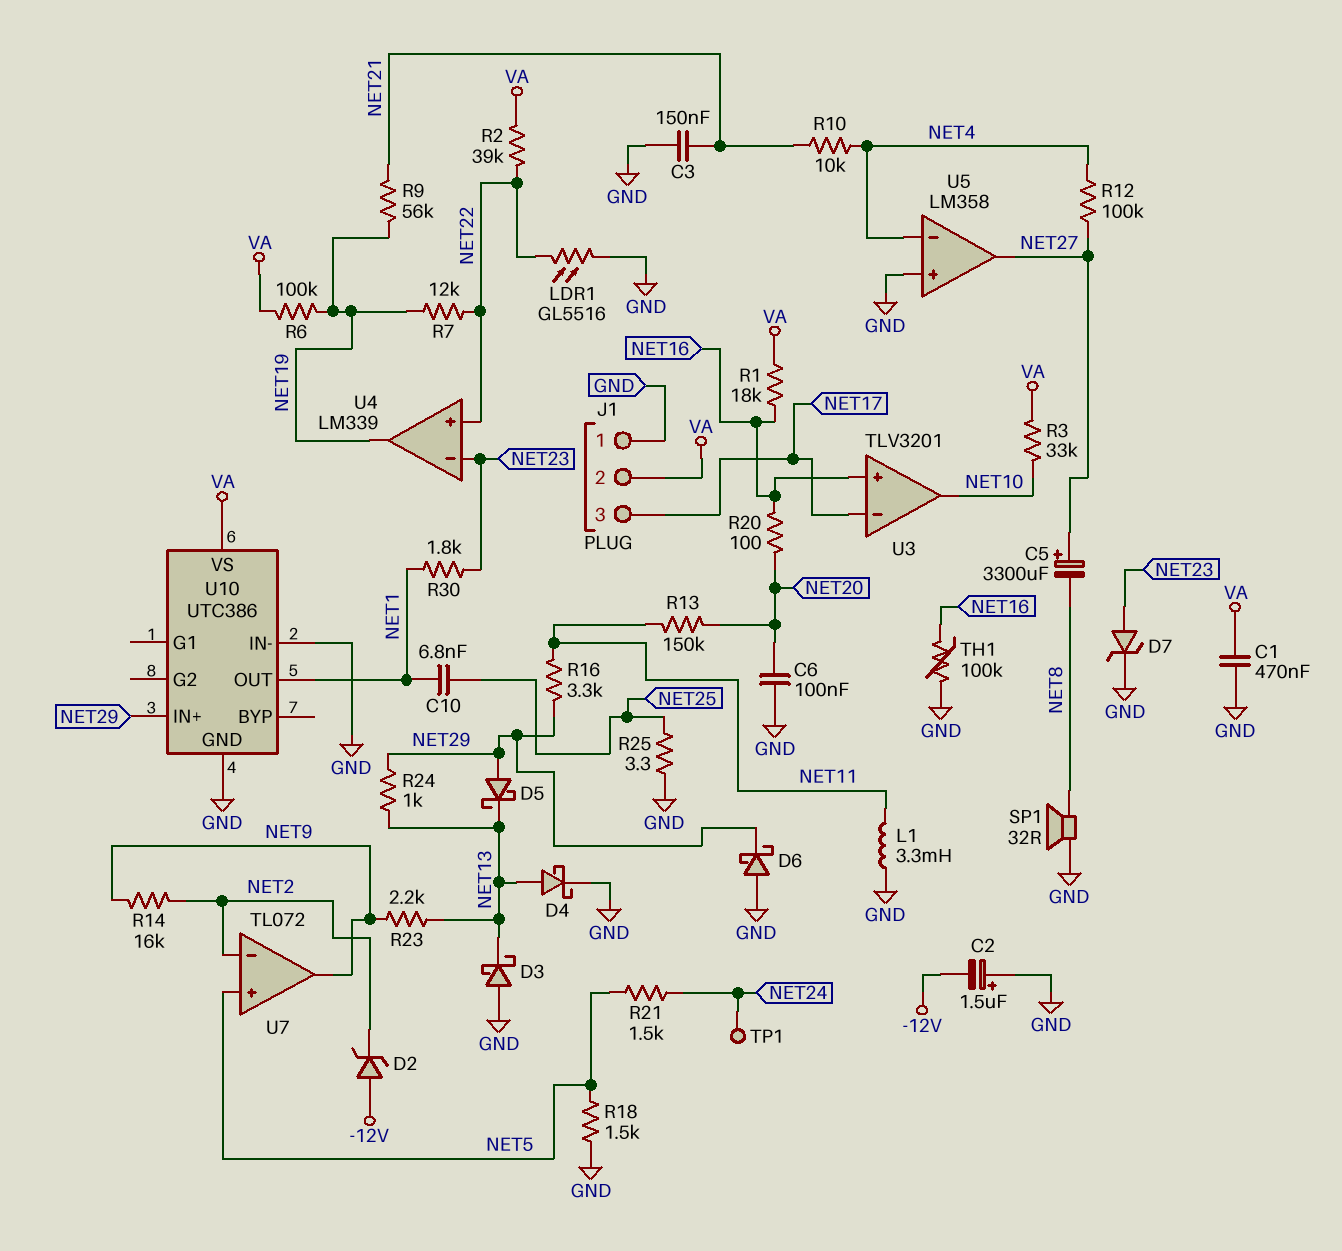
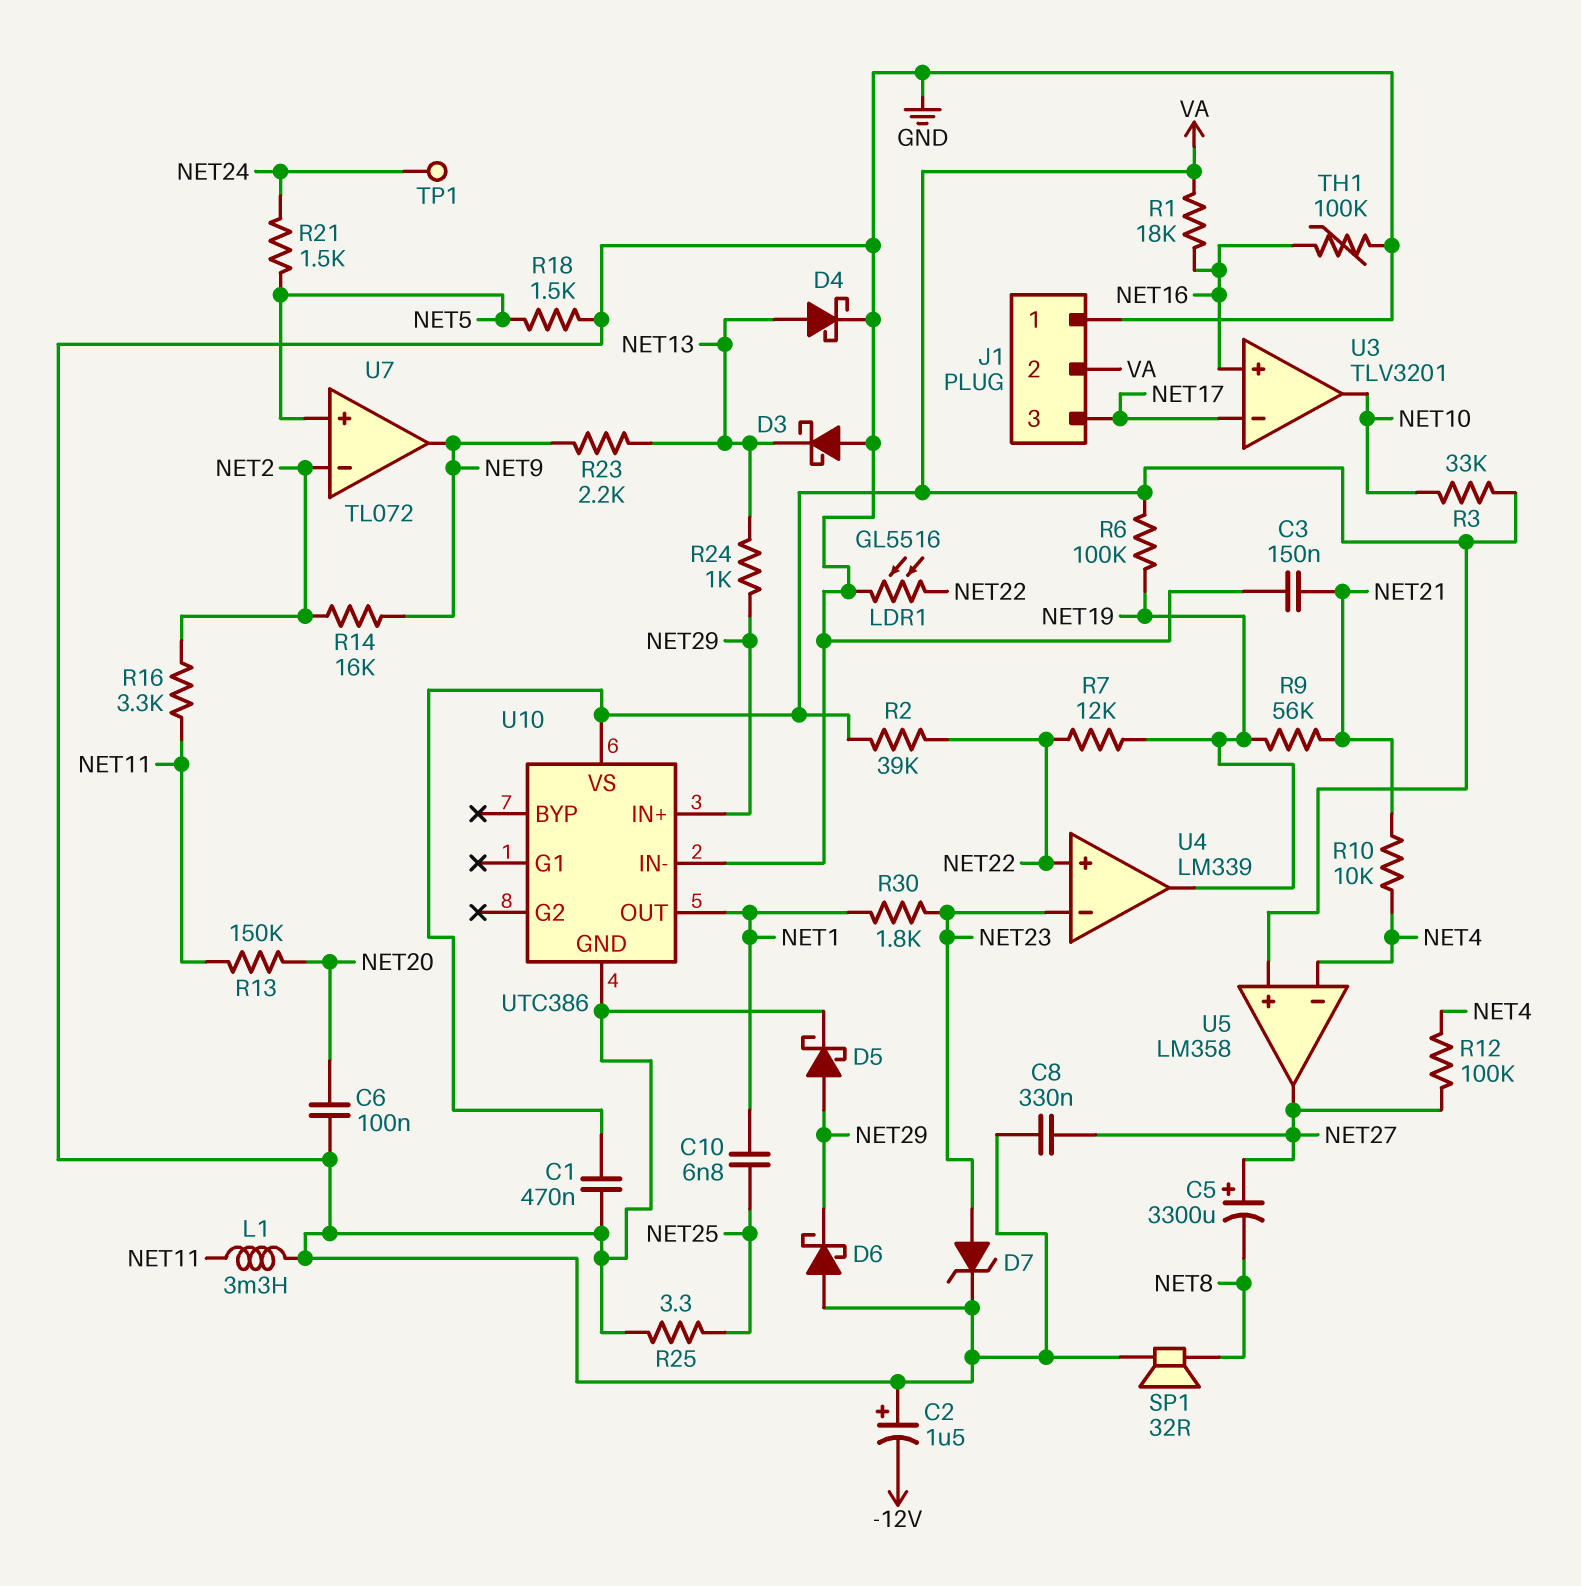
C8: none -> 330nF (GND, NET27)
D2: zener (A -12V, K NET2) -> none
D5: schottky (A NET29, K NET13) -> schottky (A NET29, K GND)
R16: 3.3k (NET11, NET29) -> 3.3k (NET2, NET11)
R20: 100 (NET16, NET20) -> none
U5 pin in+: GND -> VA

